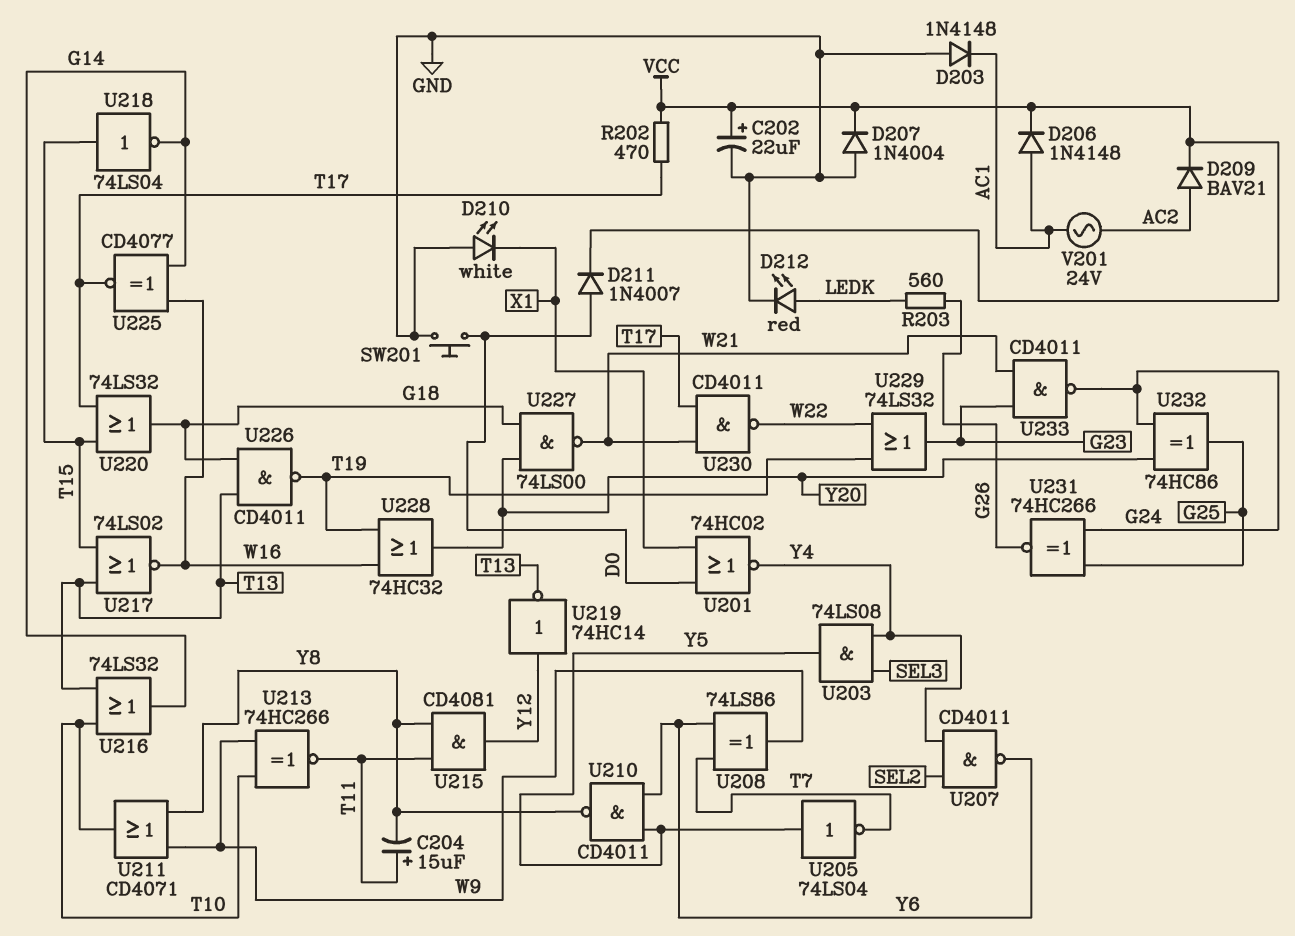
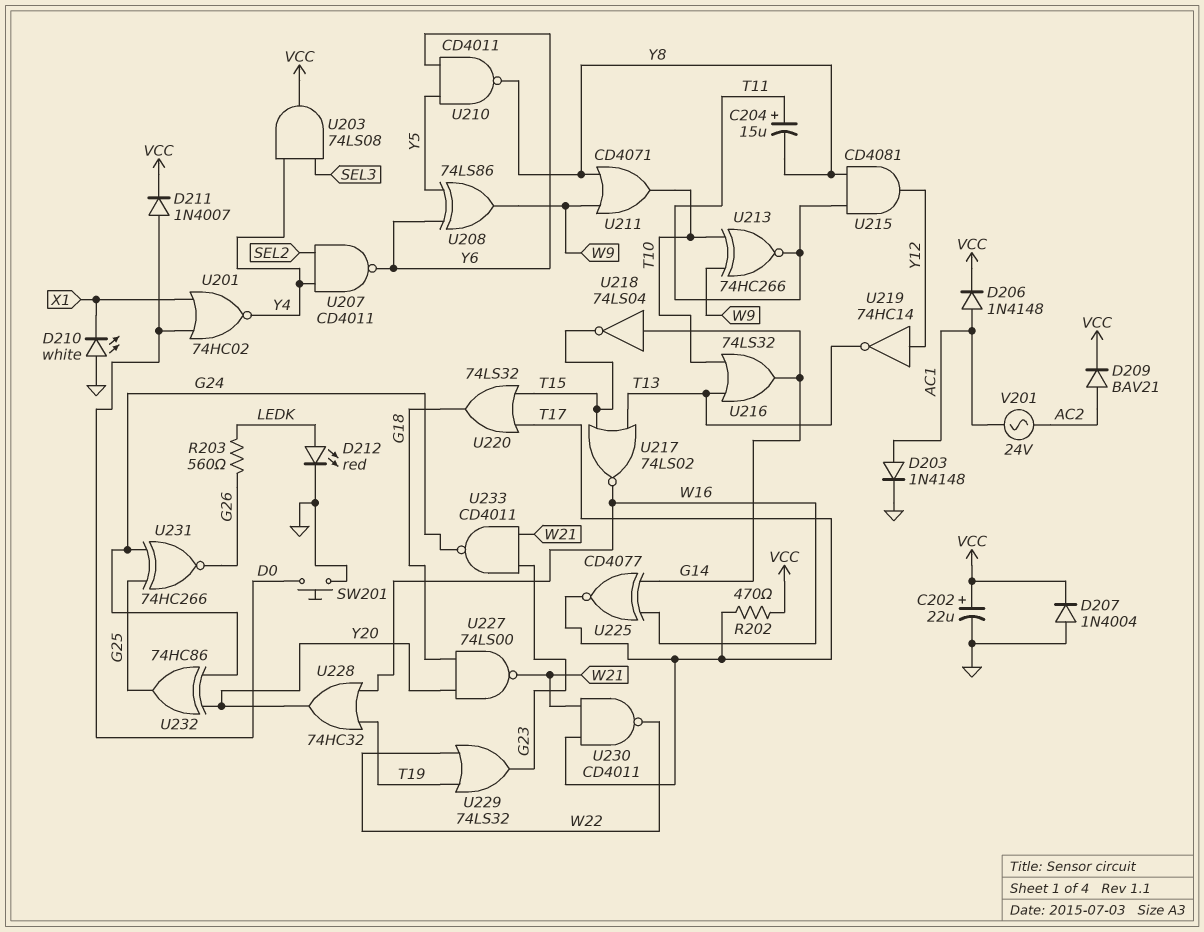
D203: diode 1N4148 (A GND, K AC1) -> diode 1N4148 (A AC1, K GND)
U203: AND 74LS08 (in SEL3, in Y4, out Y5) -> AND 74LS08 (in SEL3, in Y4, out VCC)
U205: NOT 74LS04 (in Y5, out T7) -> none
U208: XOR 74LS86 (in T7, in Y6, out W9) -> XOR 74LS86 (in Y5, in Y6, out W9)
U218: NOT 74LS04 (in T15, out G14) -> NOT 74LS04 (in G14, out T15)
U226: NAND CD4011 (in G18, in T13, out T19) -> none

